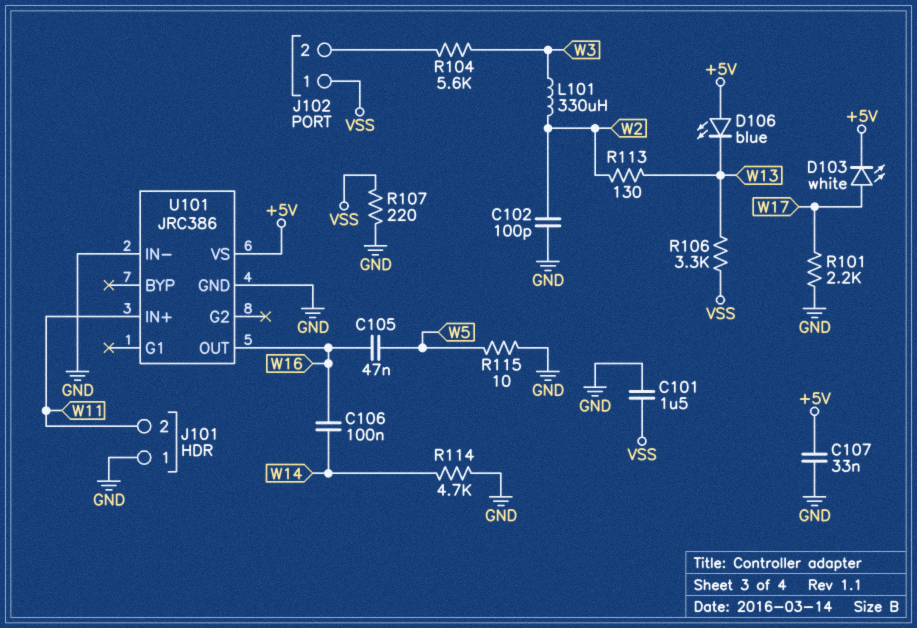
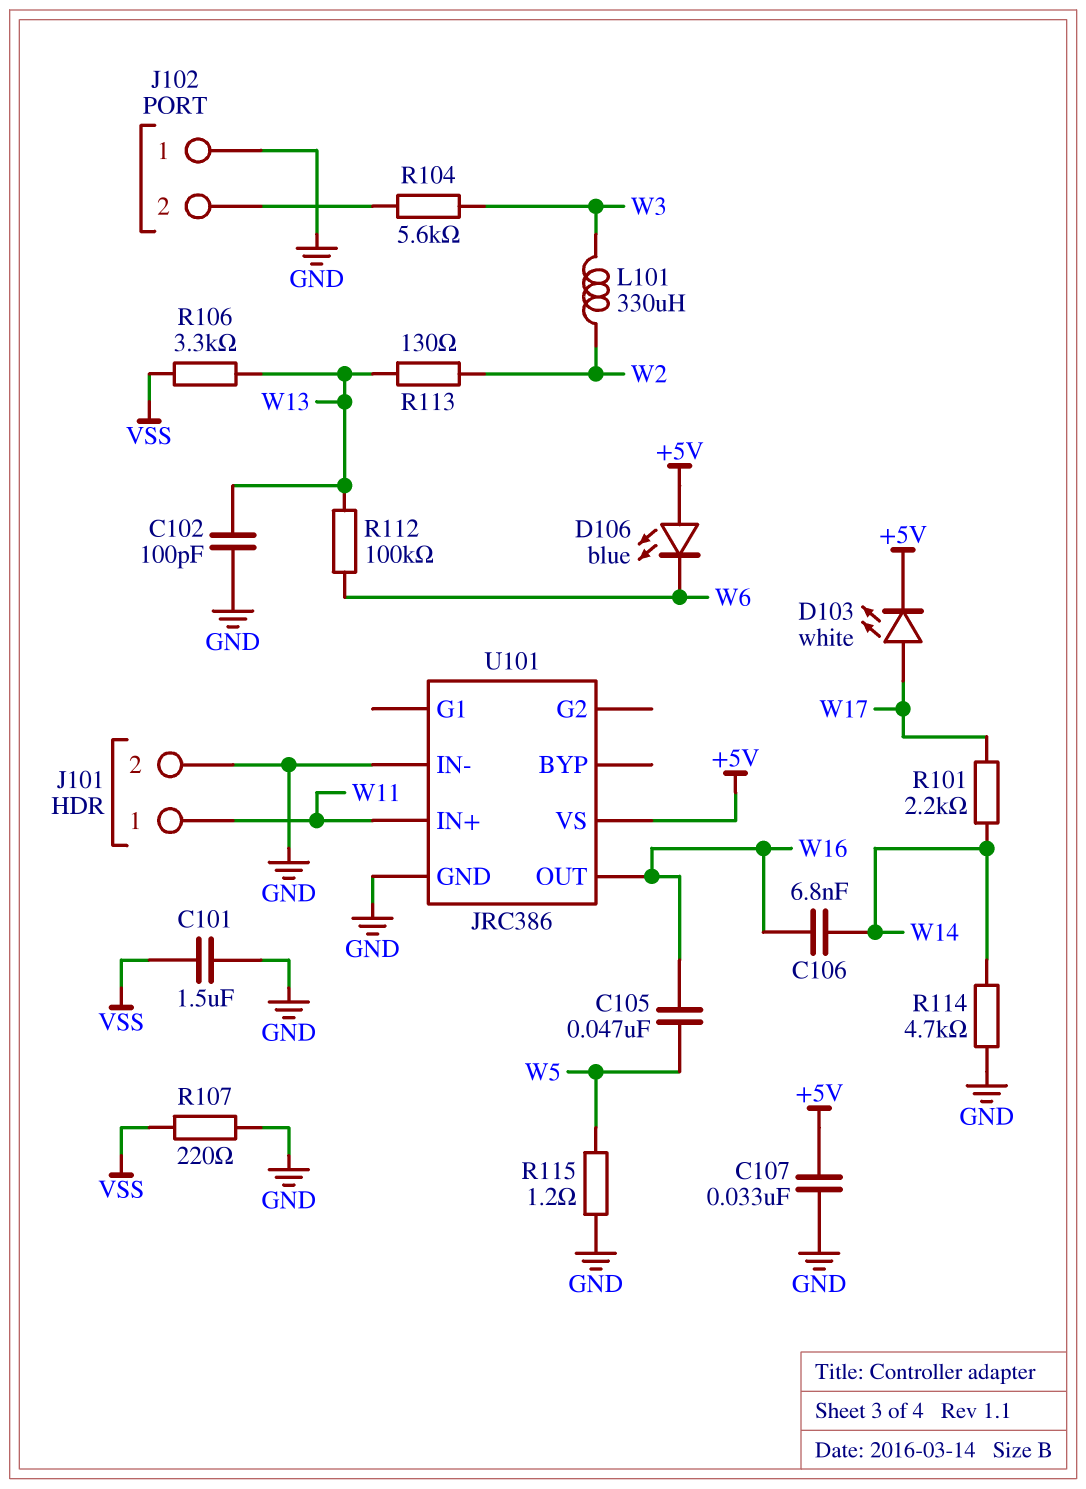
C102: 100pF (GND, W2) -> 100pF (GND, W13)
C106: 100nF (W14, W16) -> 6.8nF (W14, W16)
D106: LED blue (A +5V, K W13) -> LED blue (A +5V, K W6)
J101 pin 1: GND -> W11
J101 pin 2: W11 -> GND
J102 pin 1: VSS -> GND
R101: 2.2k (GND, W17) -> 2.2k (W14, W17)
R112: none -> 100k (W6, W13)
R115: 10 (GND, W5) -> 1.2 (GND, W5)

